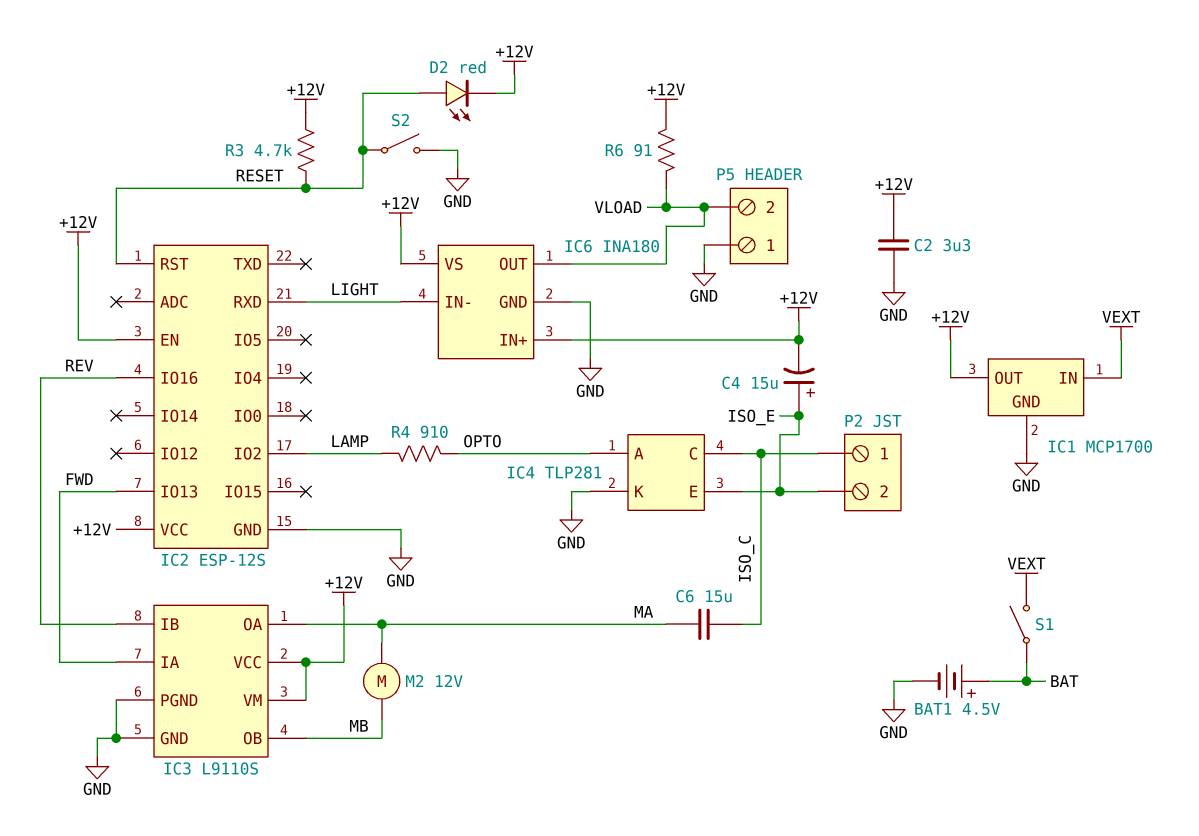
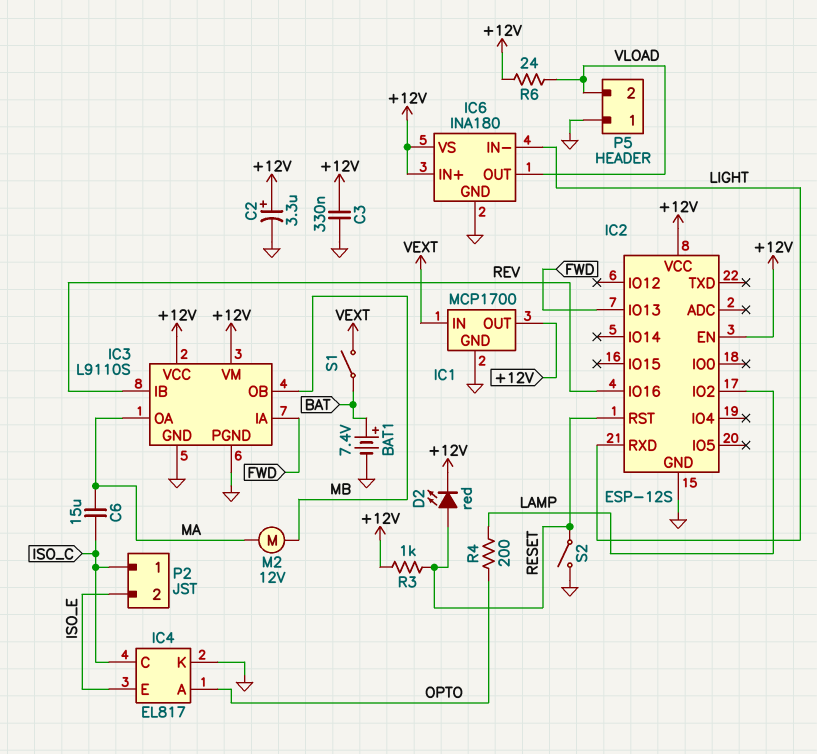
BAT1: 4.5V (plus BAT, minus GND) -> 7.4V (plus BAT, minus GND)
C2: 3.3uF (+12V, GND) -> 3.3uF (plus +12V, minus GND)
C3: none -> 330nF (+12V, GND)
C4: 15uF (plus ISO_E, minus +12V) -> none
IC4: TLP281 -> EL817
R3: 4.7k (+12V, RESET) -> 1k (+12V, RESET)
R4: 910 (LAMP, OPTO) -> 200 (LAMP, OPTO)
R6: 91 (+12V, VLOAD) -> 24 (+12V, VLOAD)

